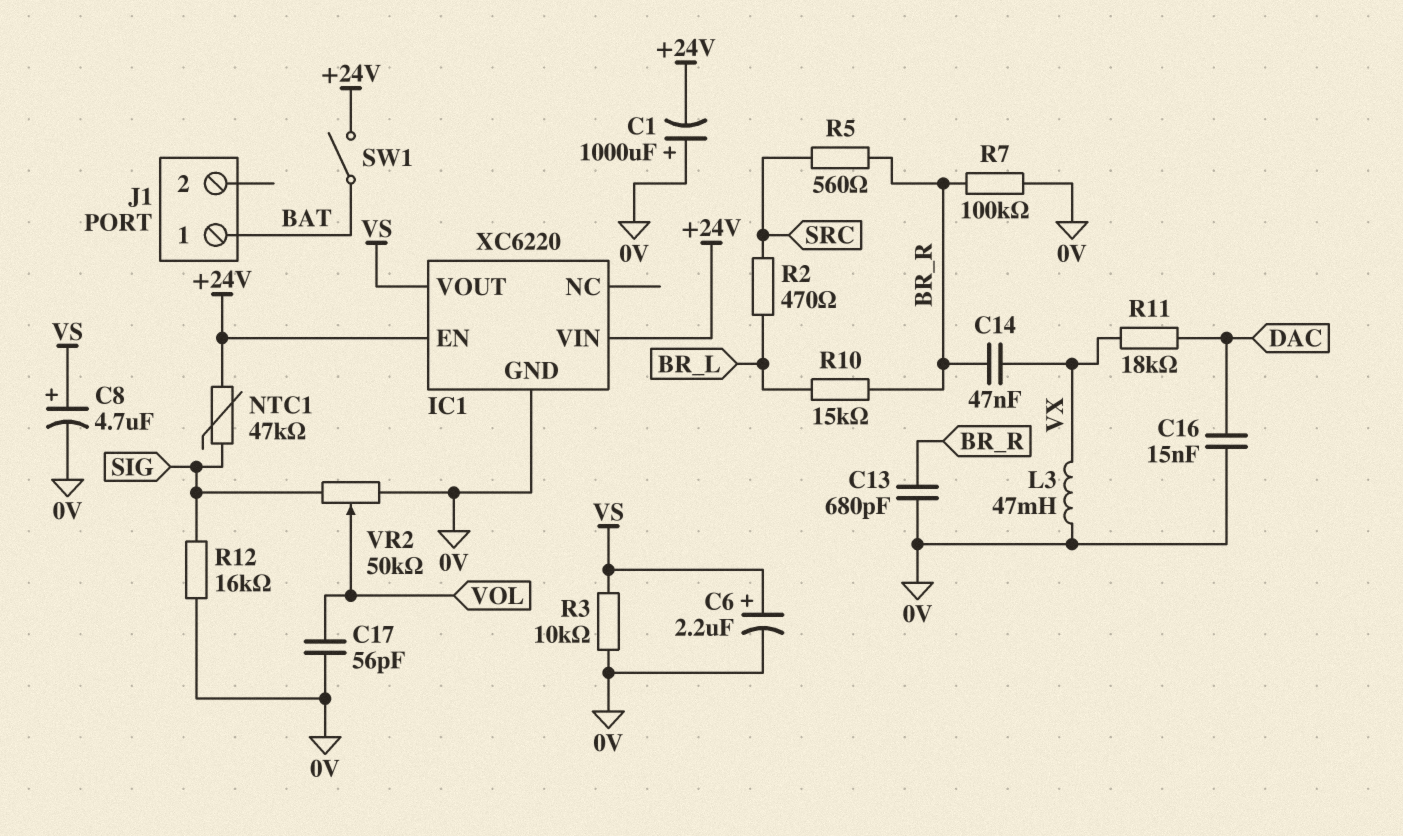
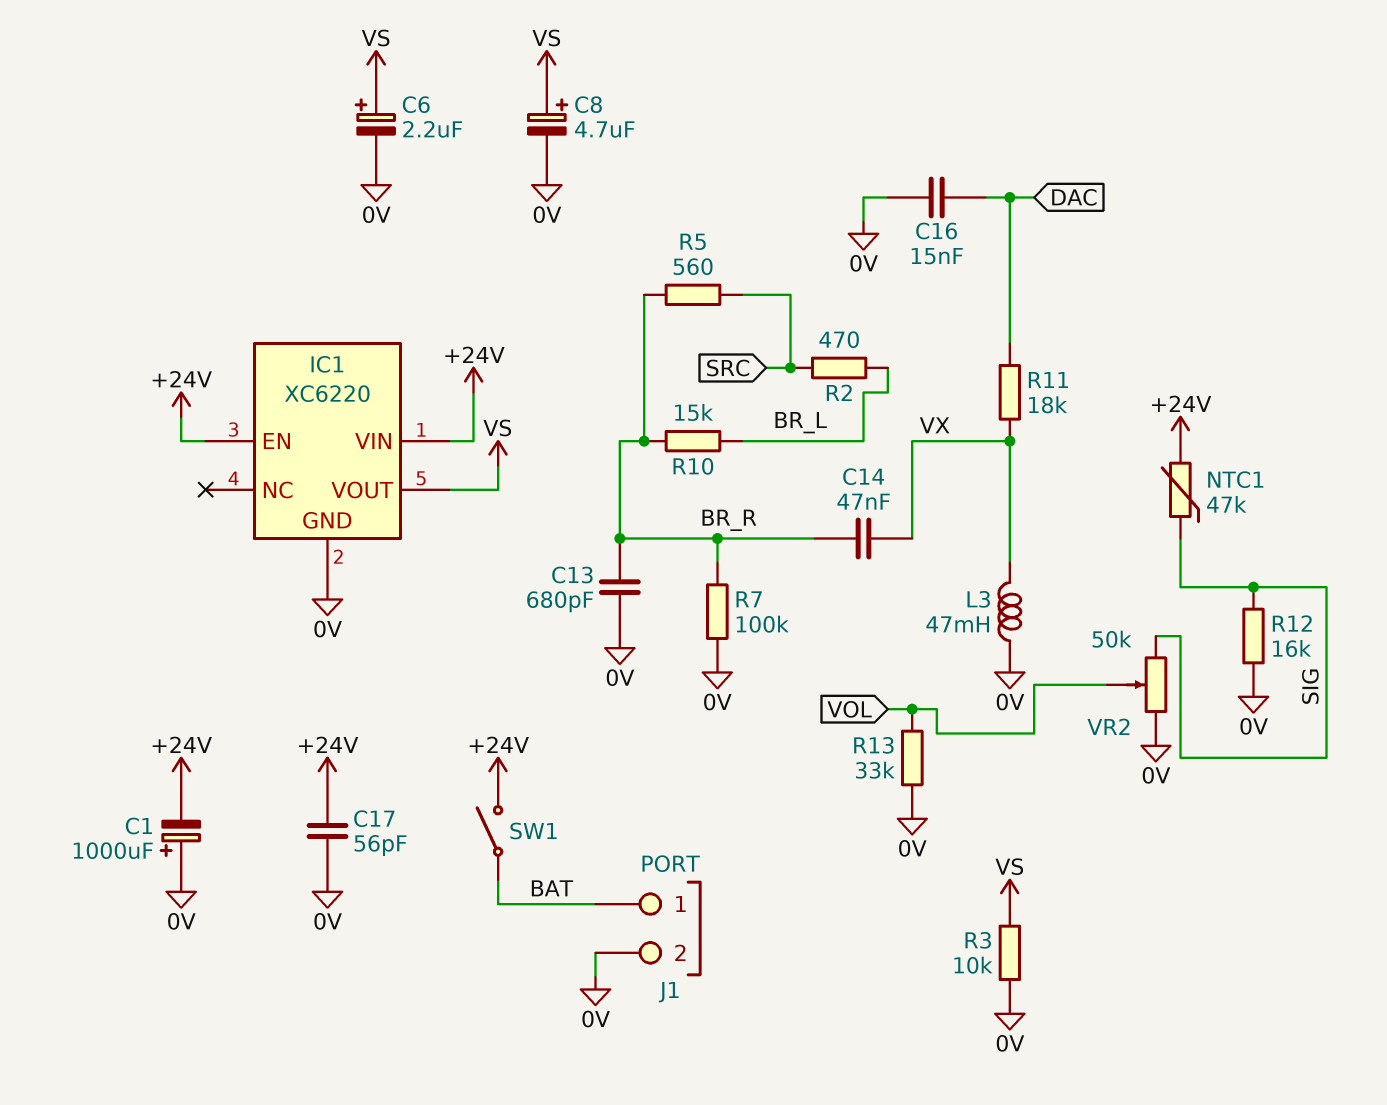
C17: 56pF (0V, VOL) -> 56pF (+24V, 0V)
J1 pin 2: none -> 0V
R13: none -> 33k (0V, VOL)

